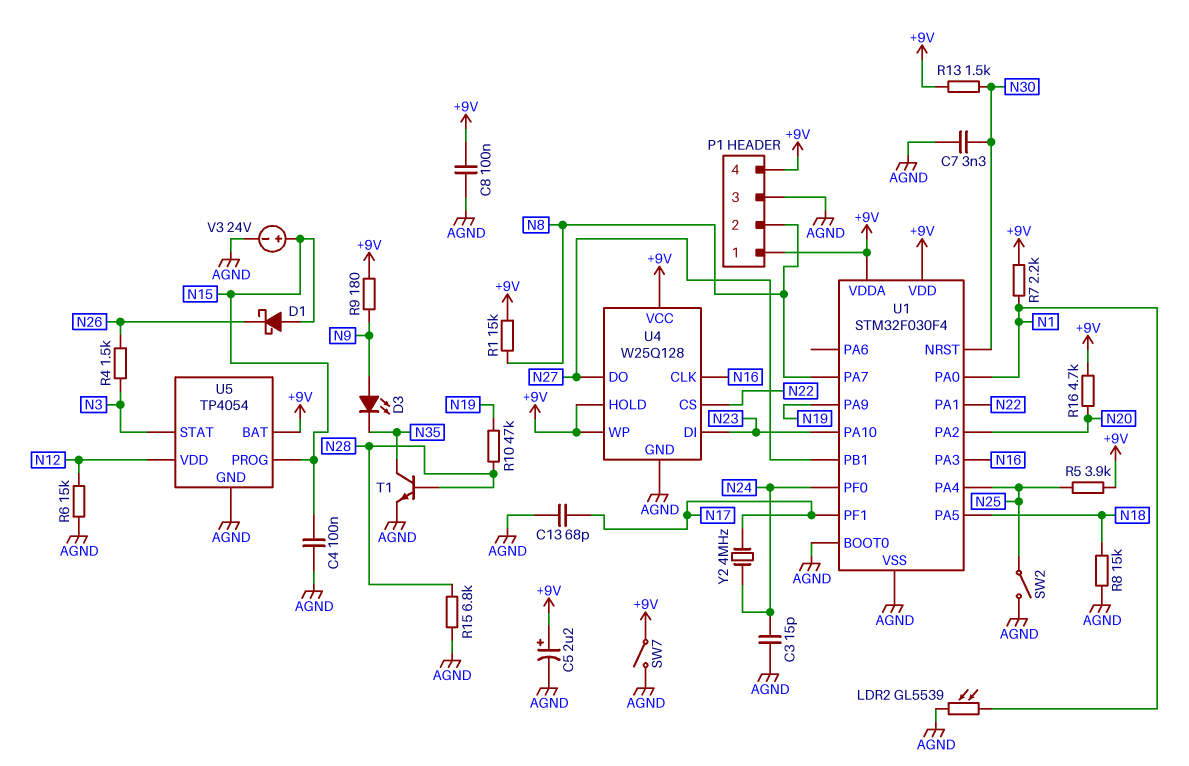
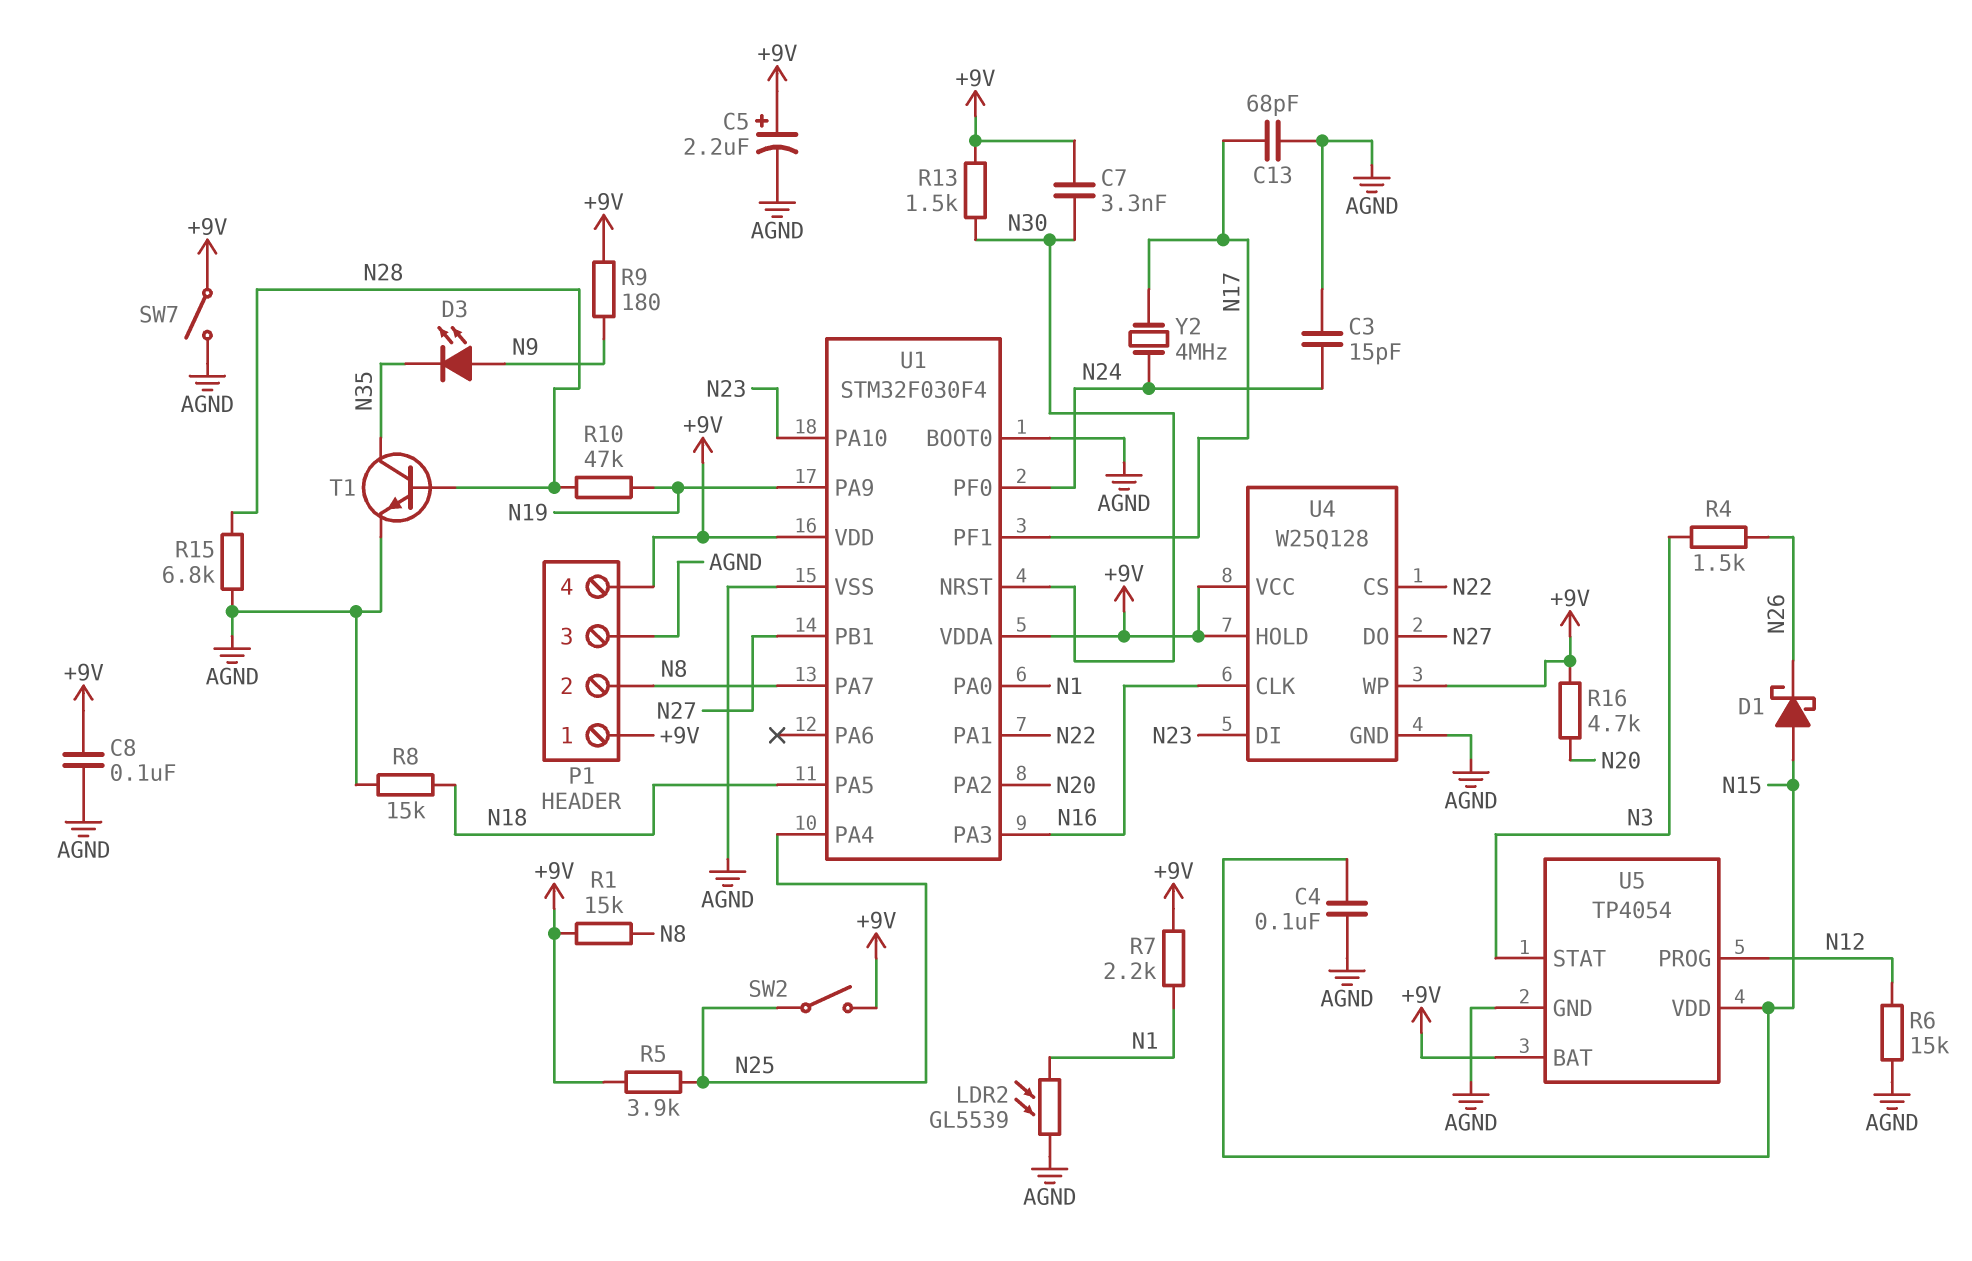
C7: 3.3nF (AGND, N30) -> 3.3nF (+9V, N30)
SW2: switch (AGND, N25) -> switch (+9V, N25)
U5 pin PROG: N15 -> N12
U5 pin VDD: N12 -> N15
V3: 24V (plus N15, minus AGND) -> none

